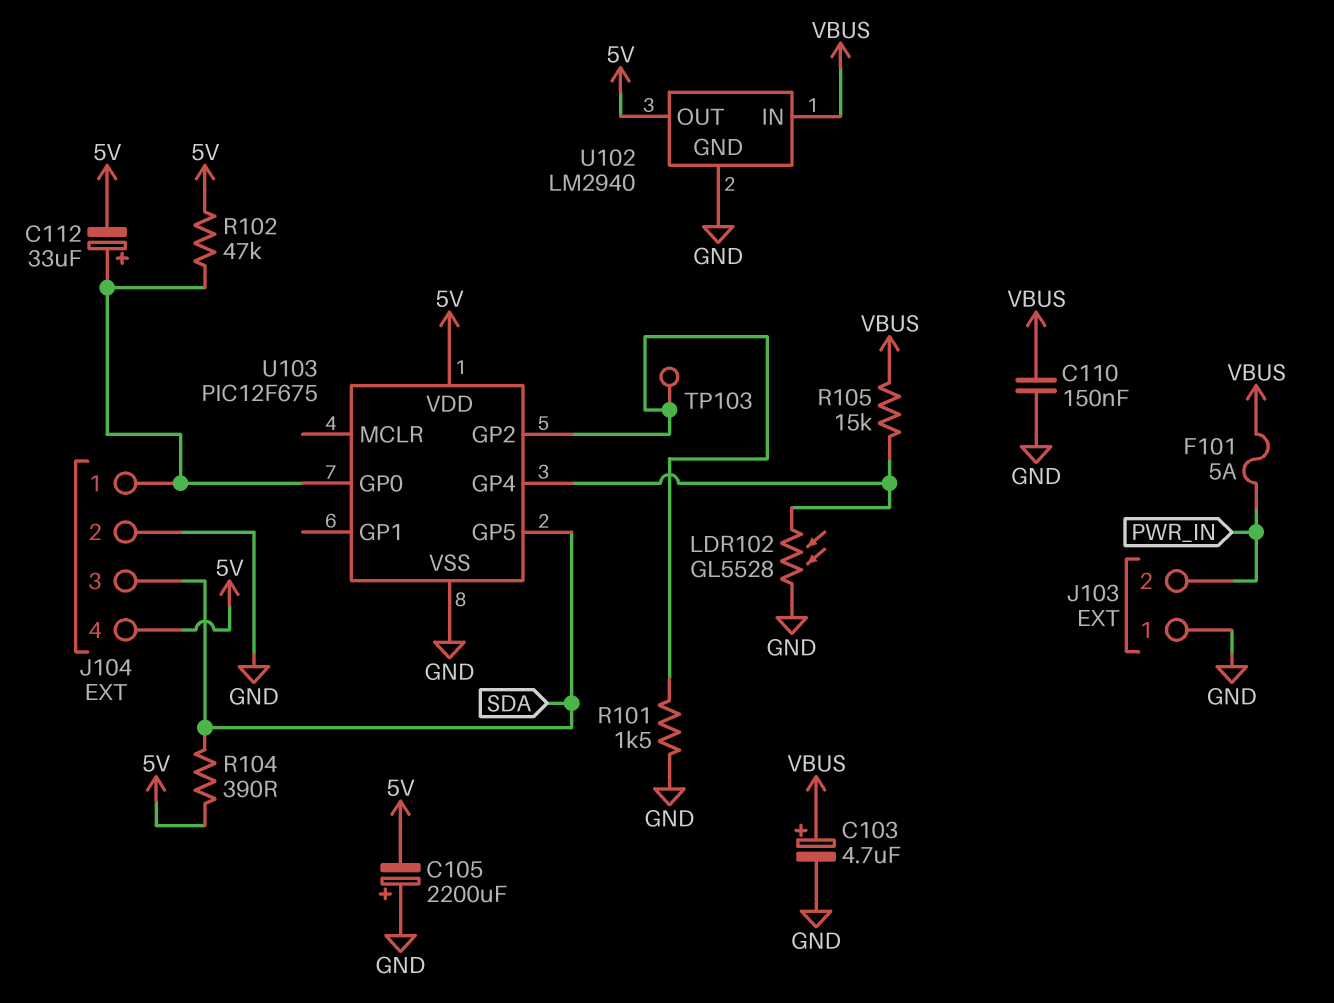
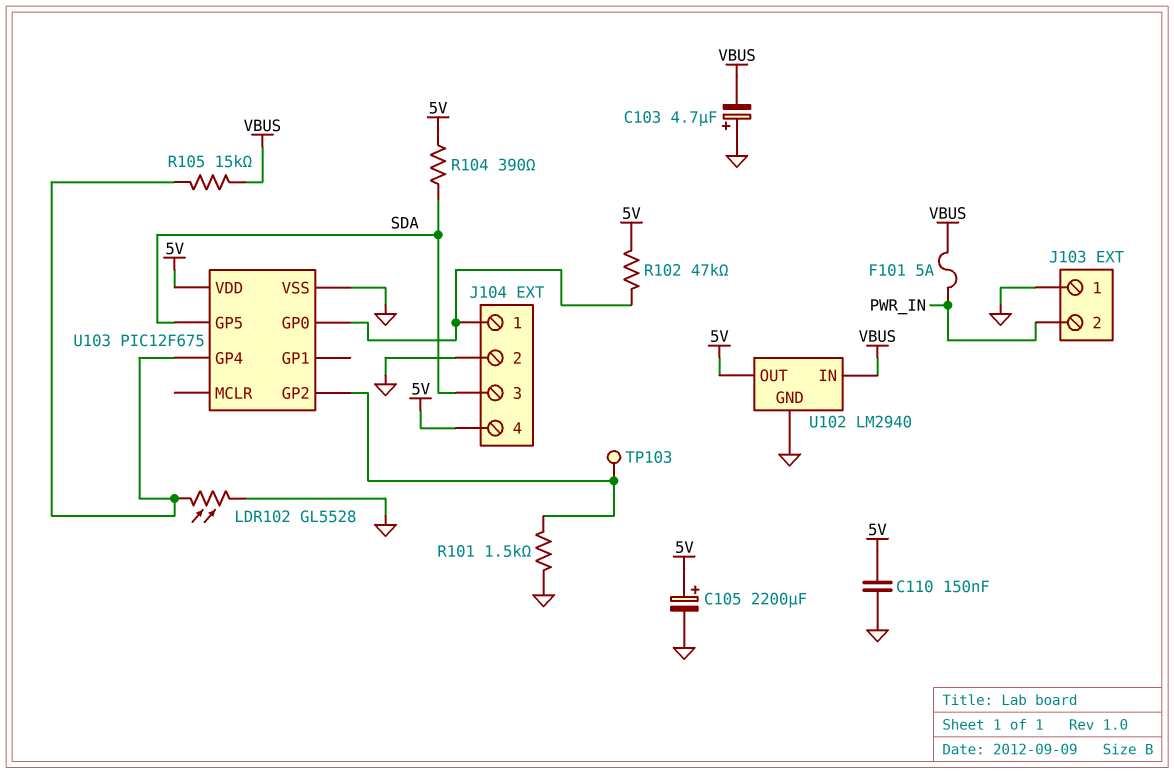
C103: 4.7uF (plus VBUS, minus GND) -> 4.7uF (plus GND, minus VBUS)
C105: 2200uF (plus GND, minus 5V) -> 2200uF (plus 5V, minus GND)
C110: 150nF (GND, VBUS) -> 150nF (5V, GND)
C112: 33uF (plus J104/1, minus 5V) -> none

